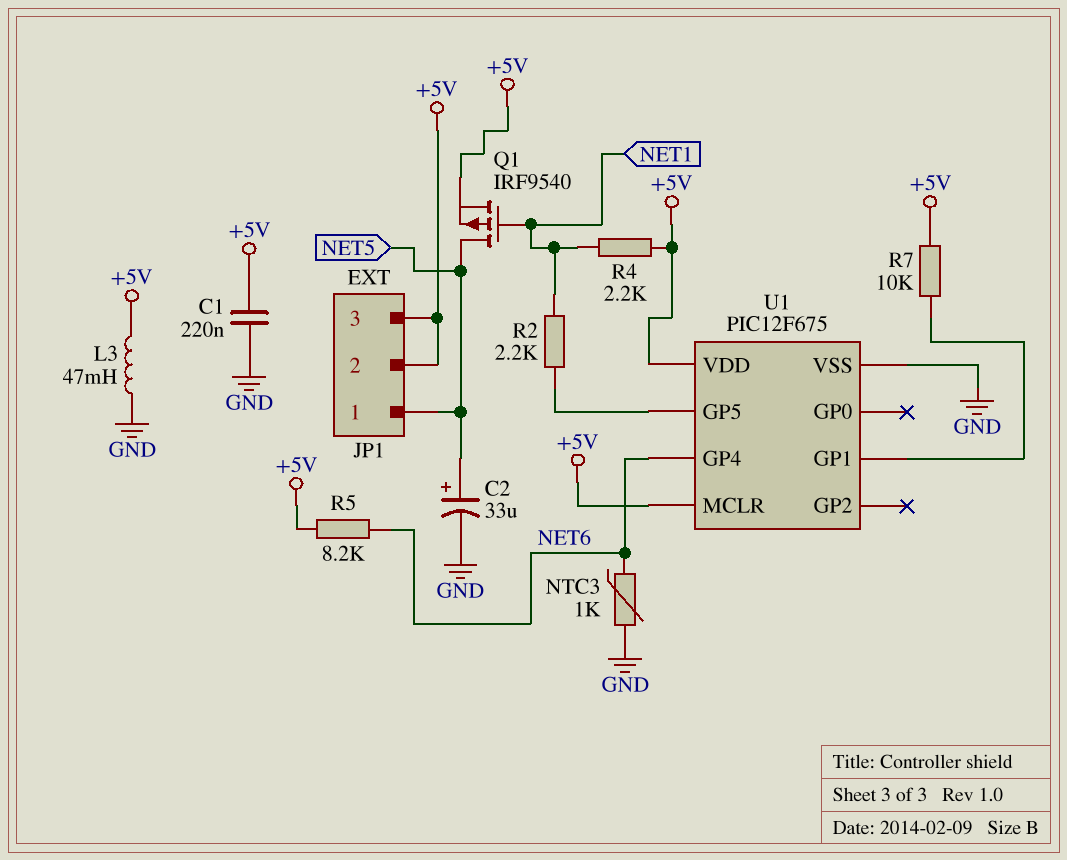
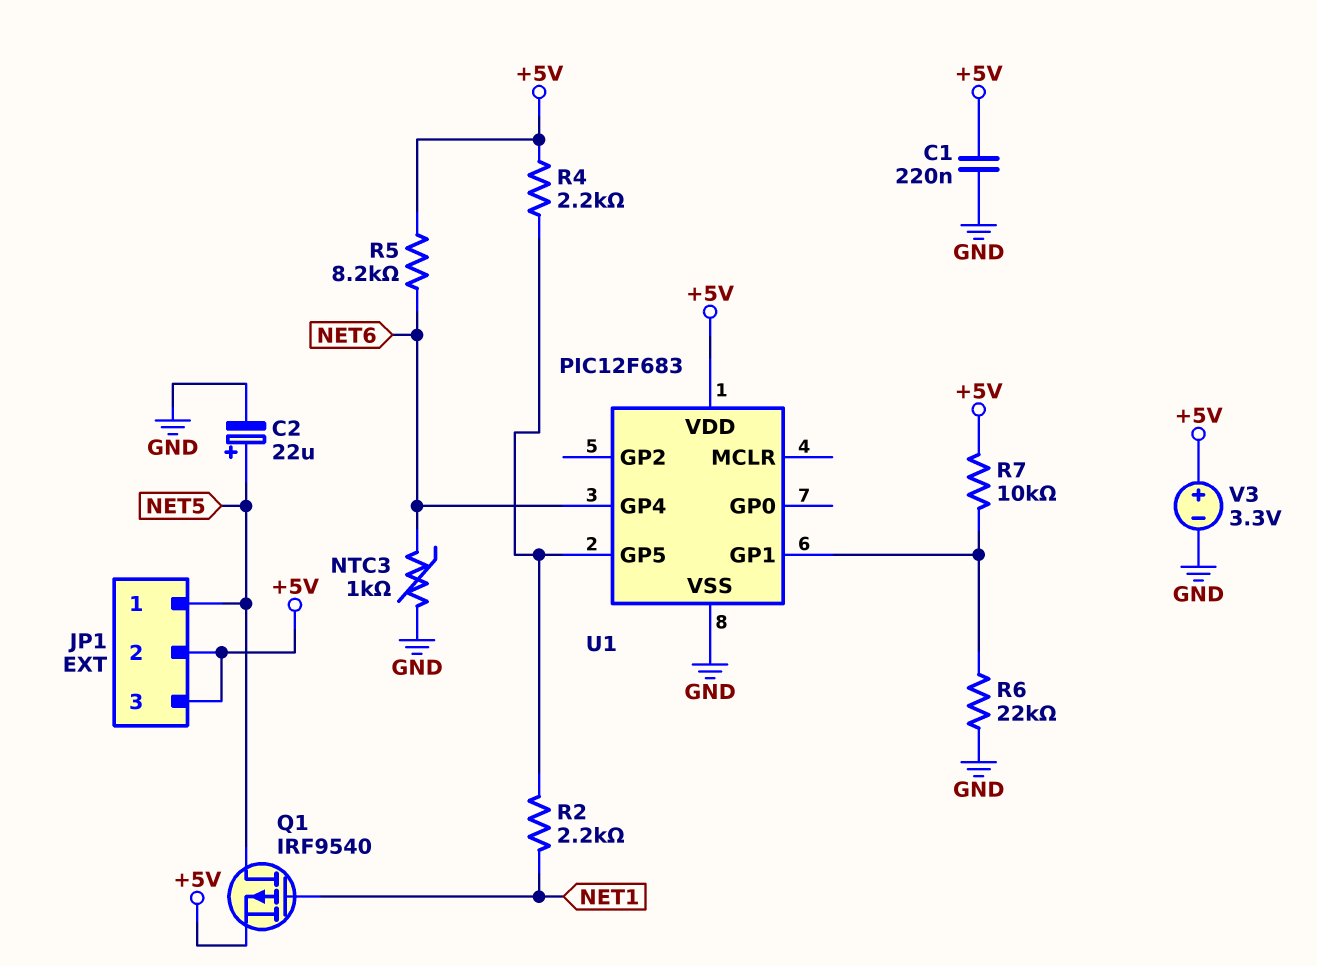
C2: 33uF (plus NET5, minus GND) -> 22uF (plus NET5, minus GND)
L3: 47mH (+5V, GND) -> none
R4: 2.2k (+5V, NET1) -> 2.2k (+5V, U1/GP5)
R6: none -> 22k (GND, U1/GP1)
U1: PIC12F675 -> PIC12F683
U1 pin MCLR: +5V -> none
V3: none -> 3.3V (plus +5V, minus GND)

